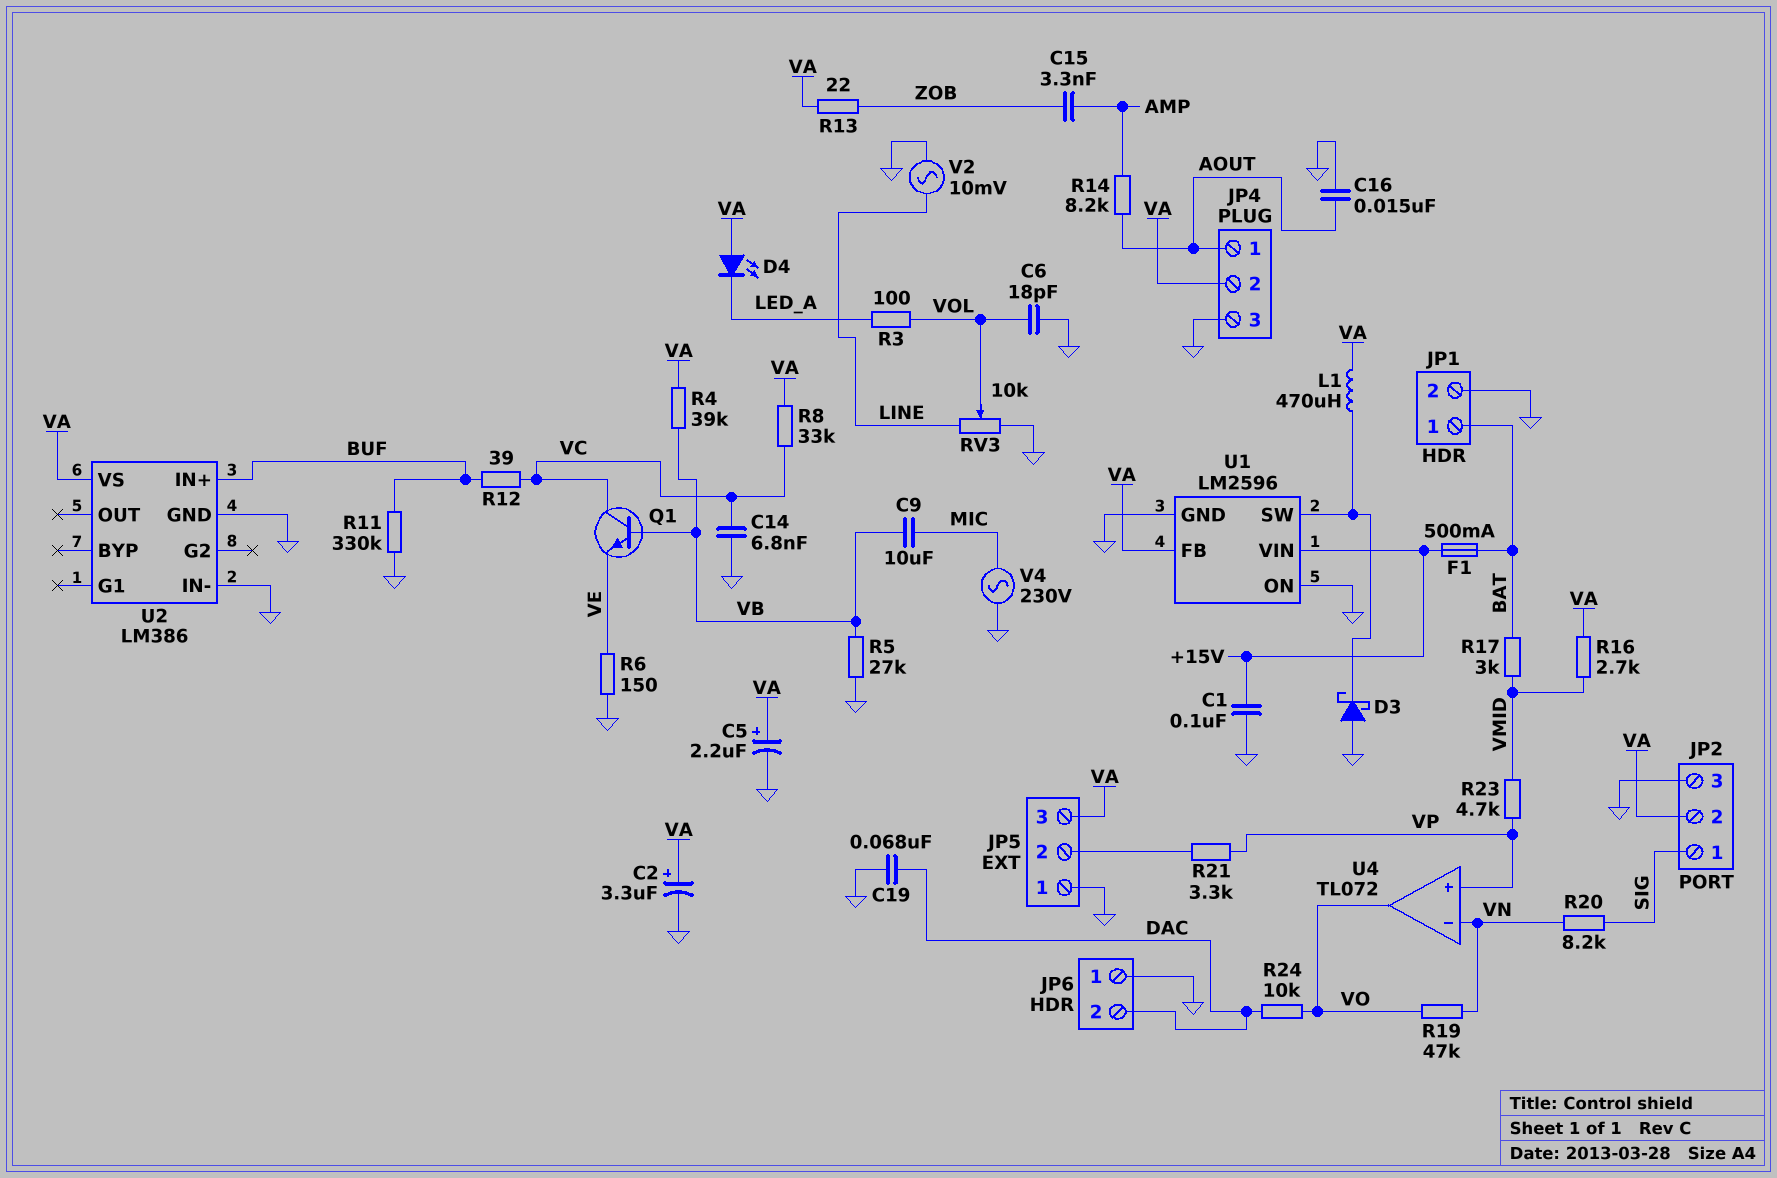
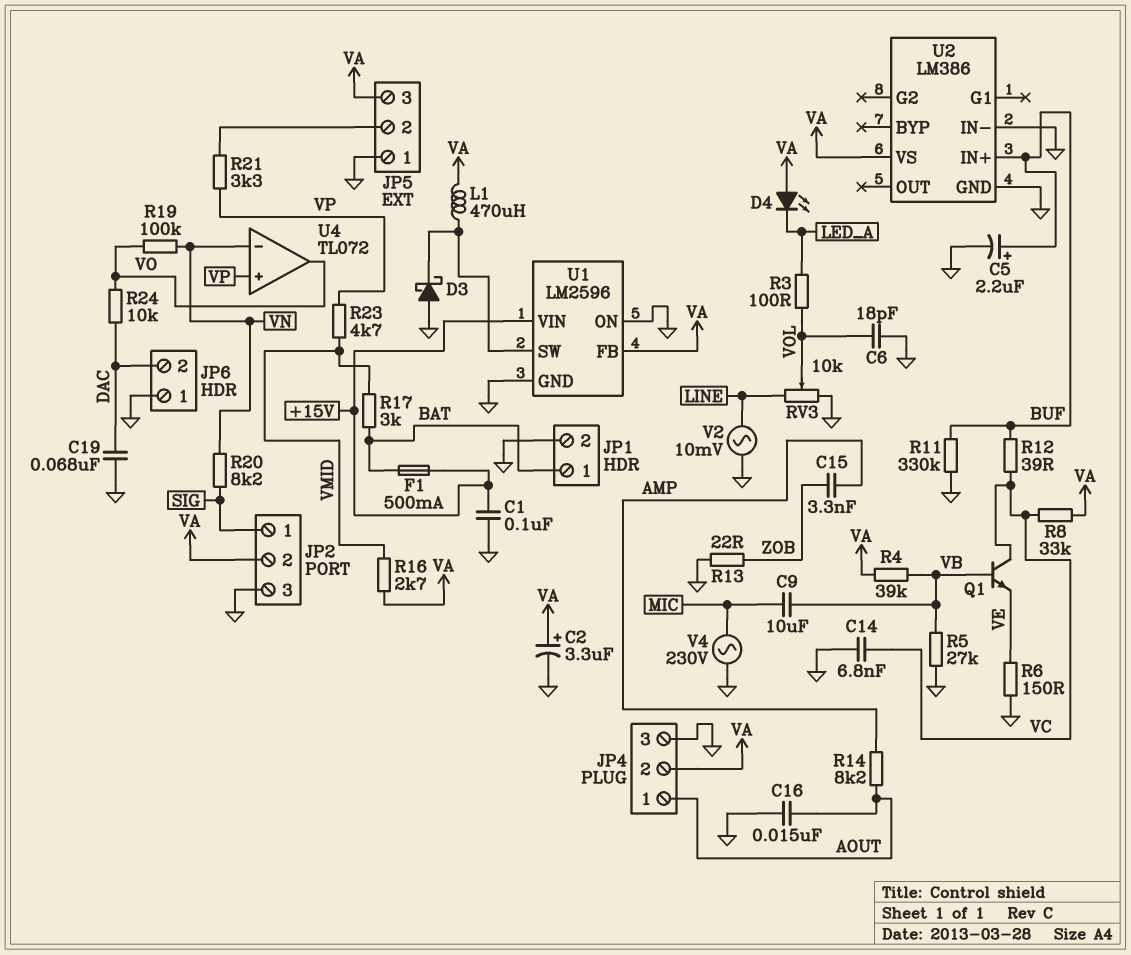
C5: 2.2uF (plus VA, minus GND) -> 2.2uF (plus BUF, minus GND)
R13: 22 (VA, ZOB) -> 22 (GND, ZOB)
R19: 47k (VN, VO) -> 100k (VN, VO)

